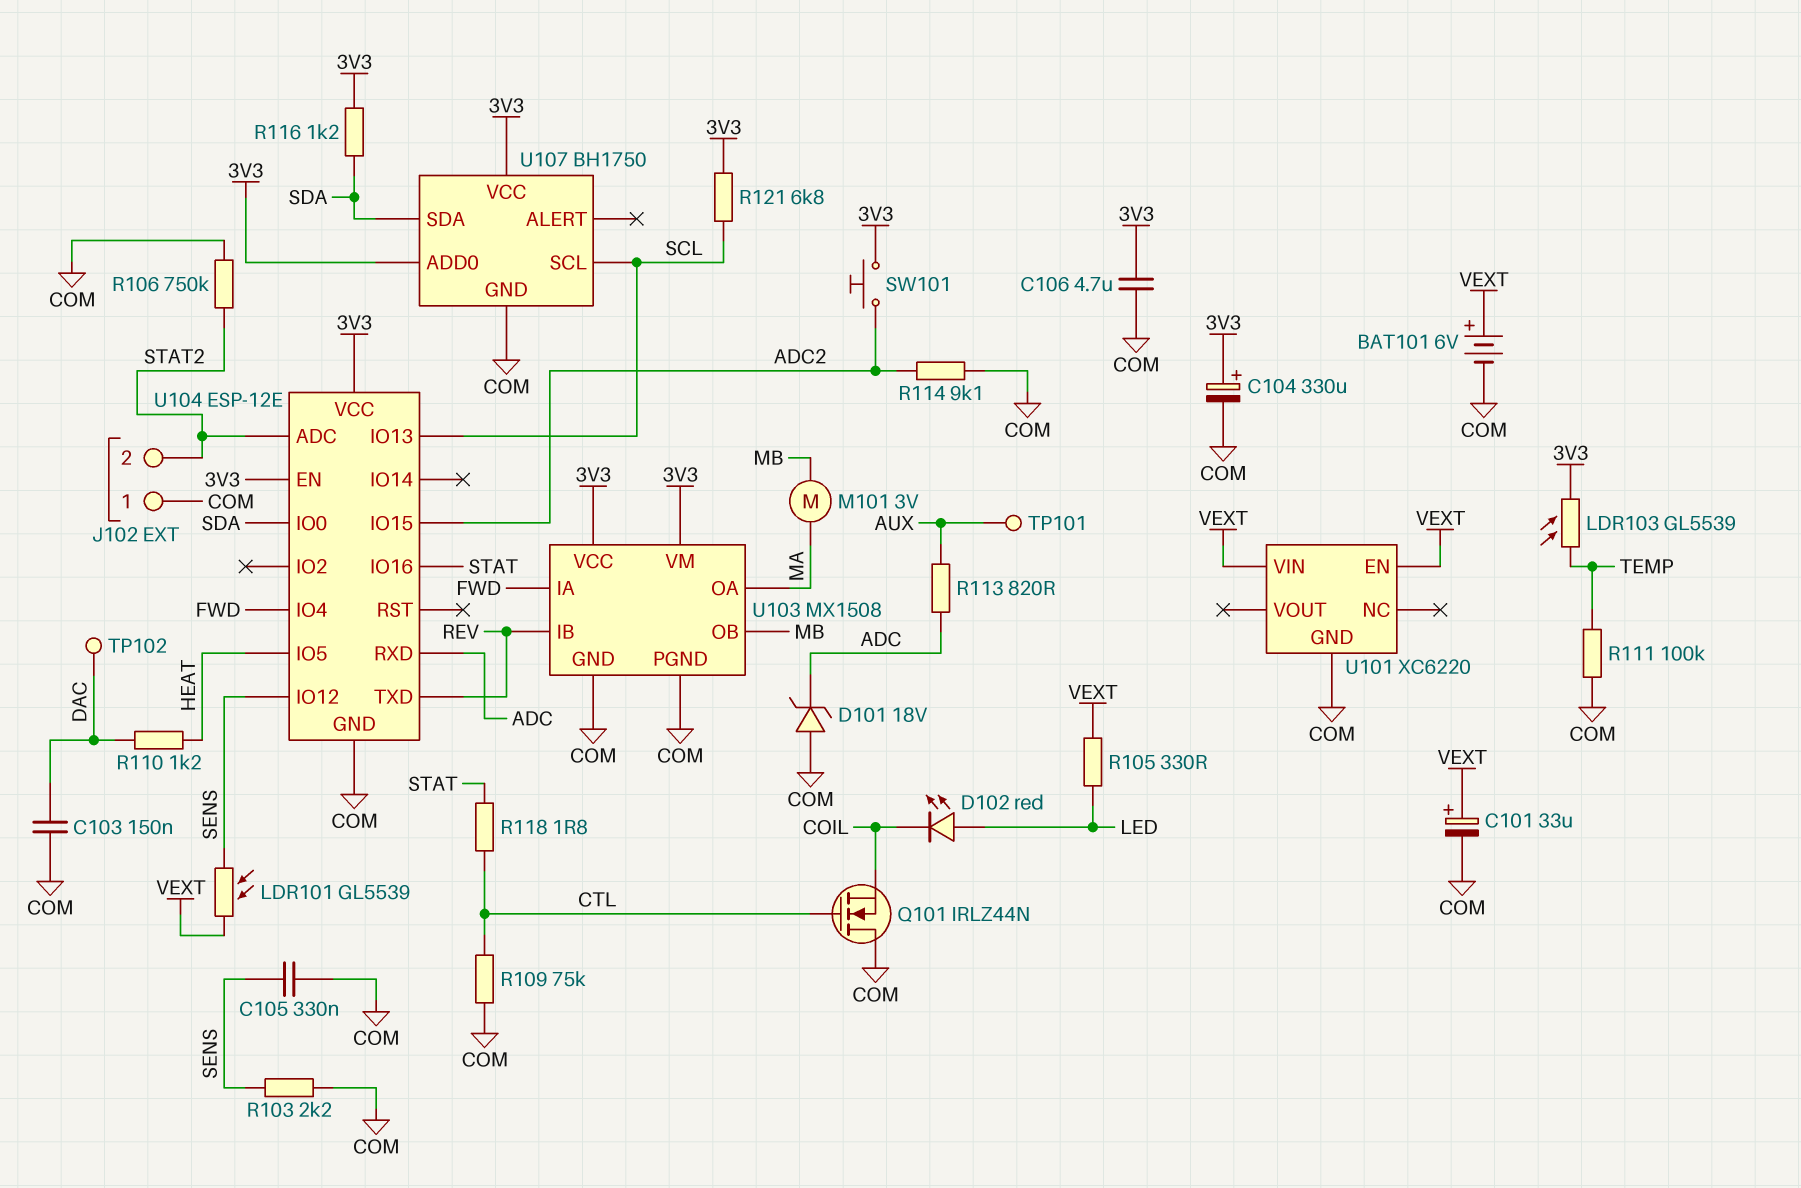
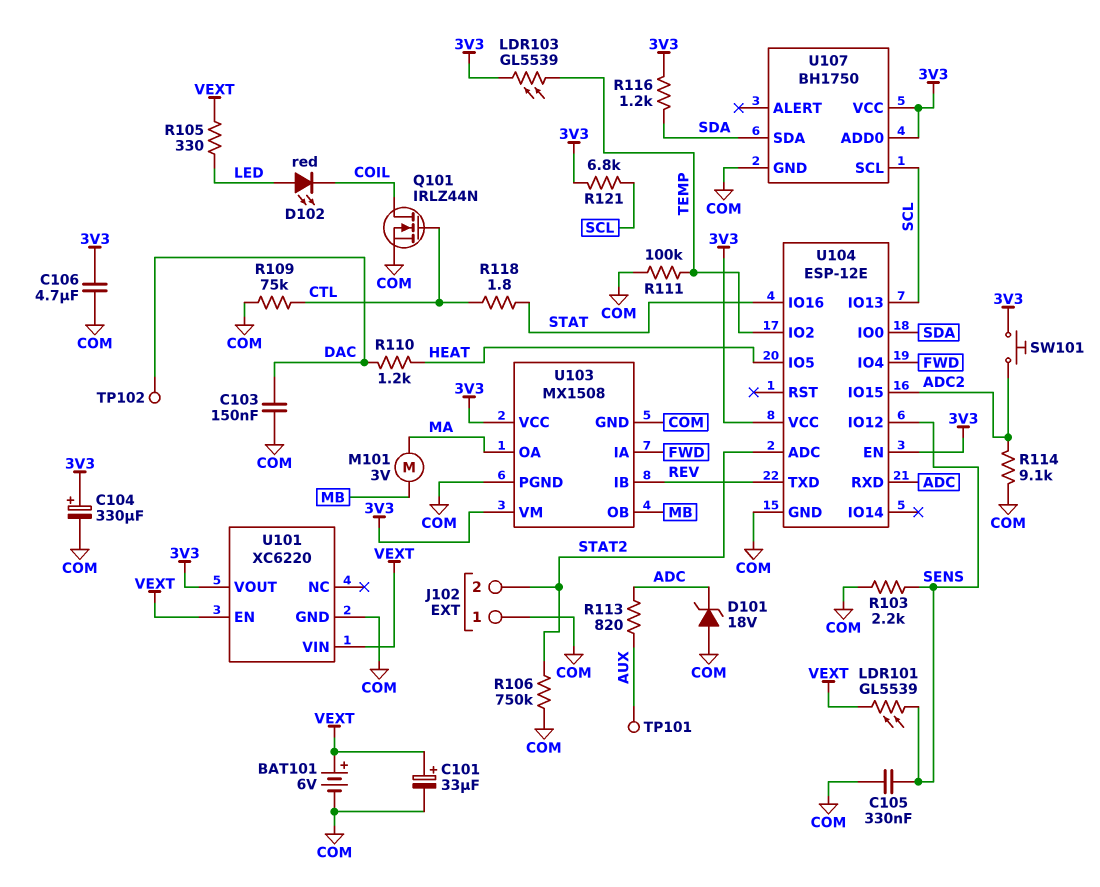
Q101: NMOS IRLZ44N (G CTL, D COM, S COIL) -> NMOS IRLZ44N (G CTL, D COIL, S COM)
U101 pin VOUT: none -> 3V3
U104 pin IO2: none -> TEMP

